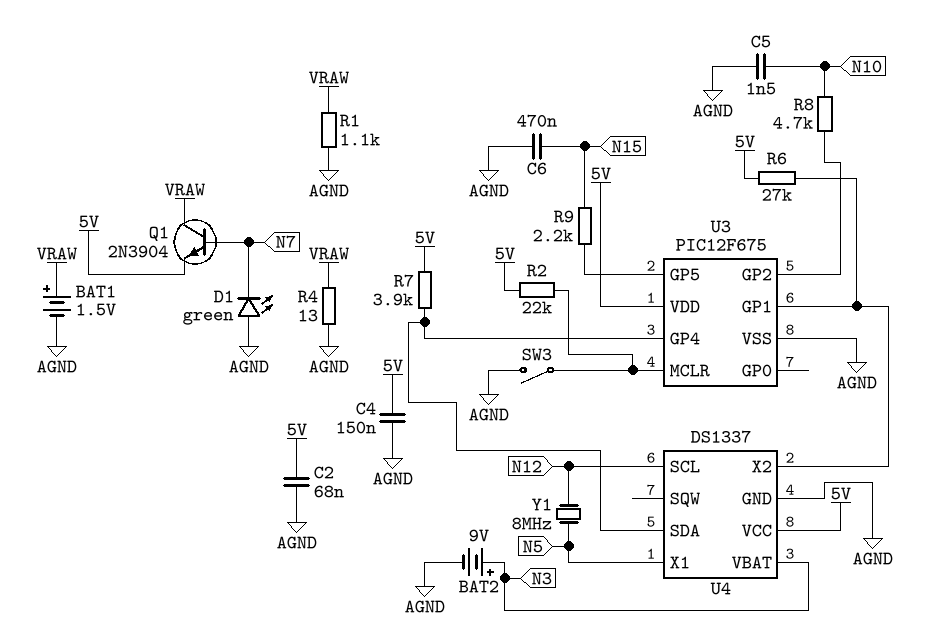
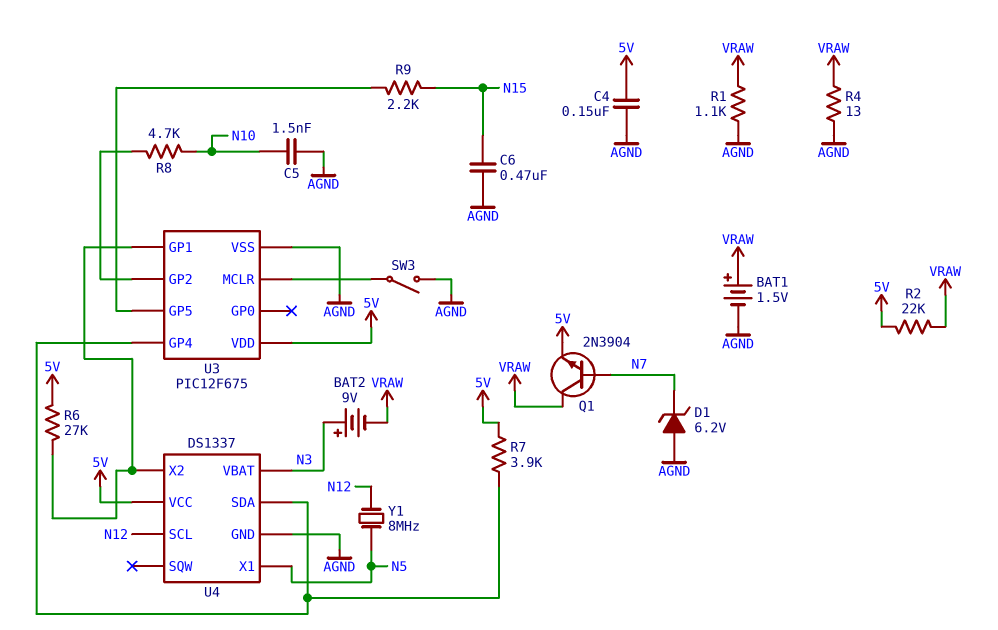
BAT2: 9V (plus N3, minus AGND) -> 9V (plus N3, minus VRAW)
C2: 68nF (5V, AGND) -> none
D1: LED green (A AGND, K N7) -> zener 6.2V (A AGND, K N7)
R2: 22k (5V, U3/MCLR) -> 22k (5V, VRAW)

